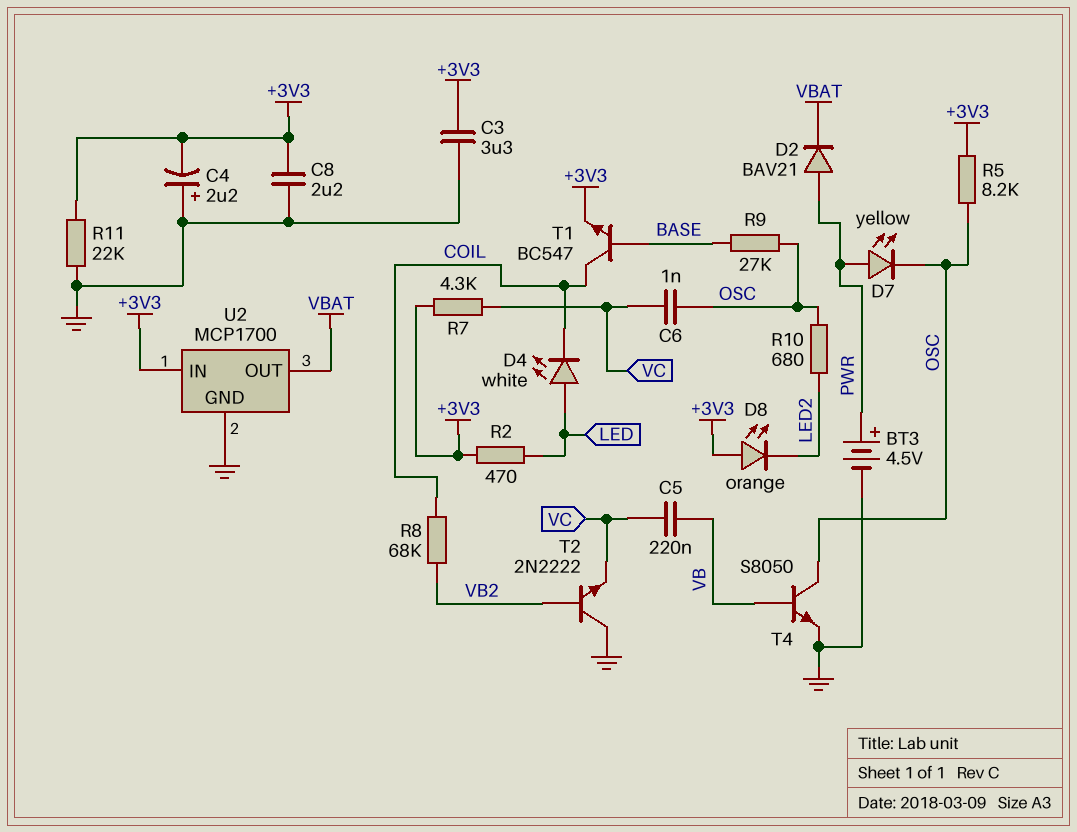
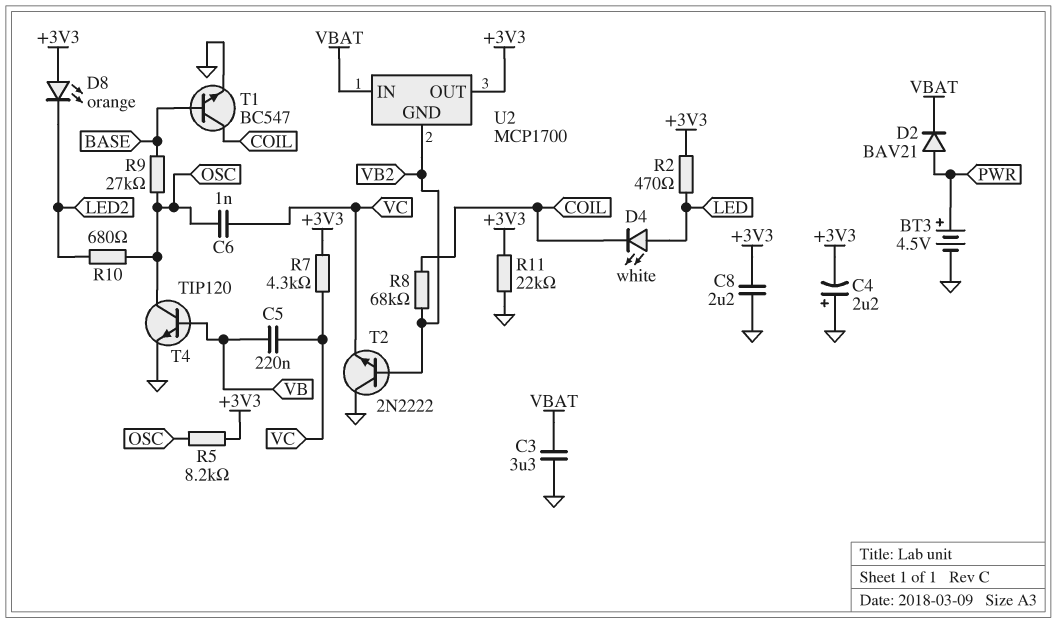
C3: 3.3uF (+3V3, GND) -> 3.3uF (GND, VBAT)
D7: LED yellow (A PWR, K OSC) -> none
T1: NPN BC547 (B BASE, C COIL, E +3V3) -> NPN BC547 (B BASE, C COIL, E GND)
T4: NPN S8050 (B VB, C OSC, E GND) -> NPN TIP120 (B VB, C OSC, E GND)
U2 pin GND: GND -> VB2
U2 pin IN: +3V3 -> VBAT
U2 pin OUT: VBAT -> +3V3

